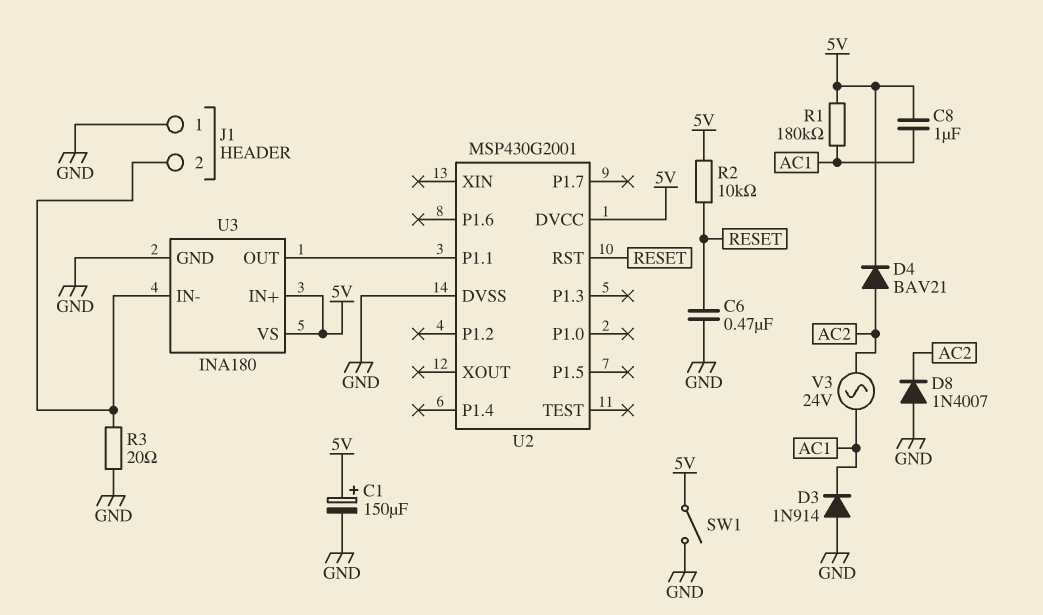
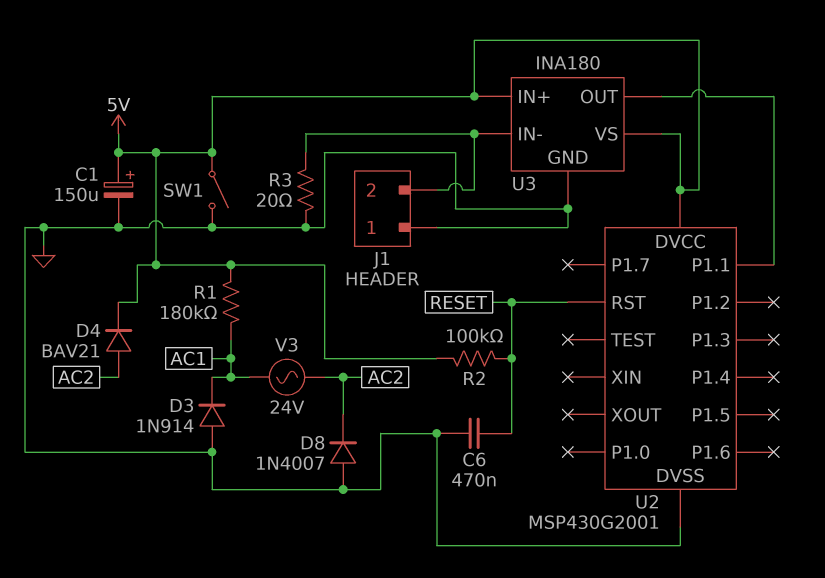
C8: 1uF (5V, AC1) -> none
R2: 10k (5V, RESET) -> 100k (5V, RESET)

